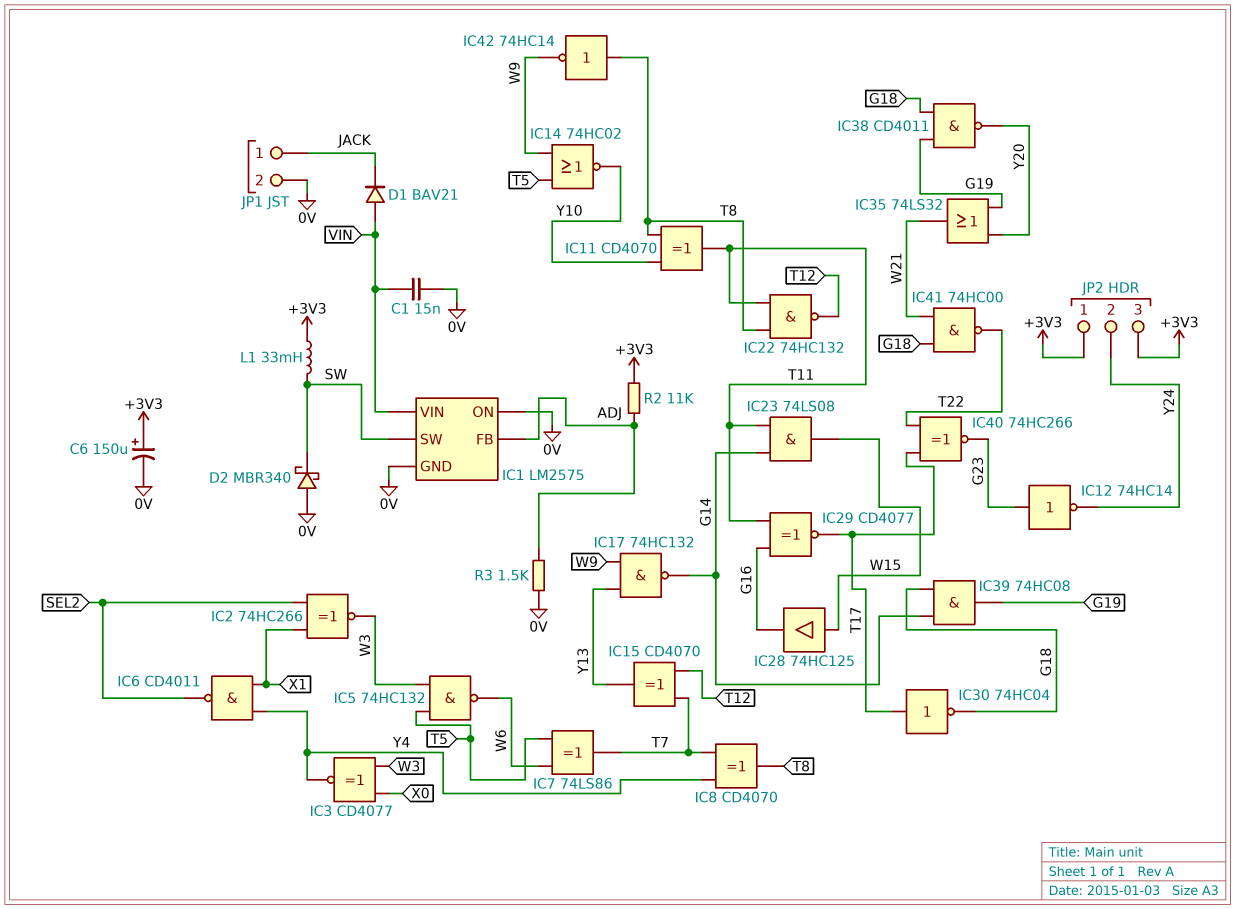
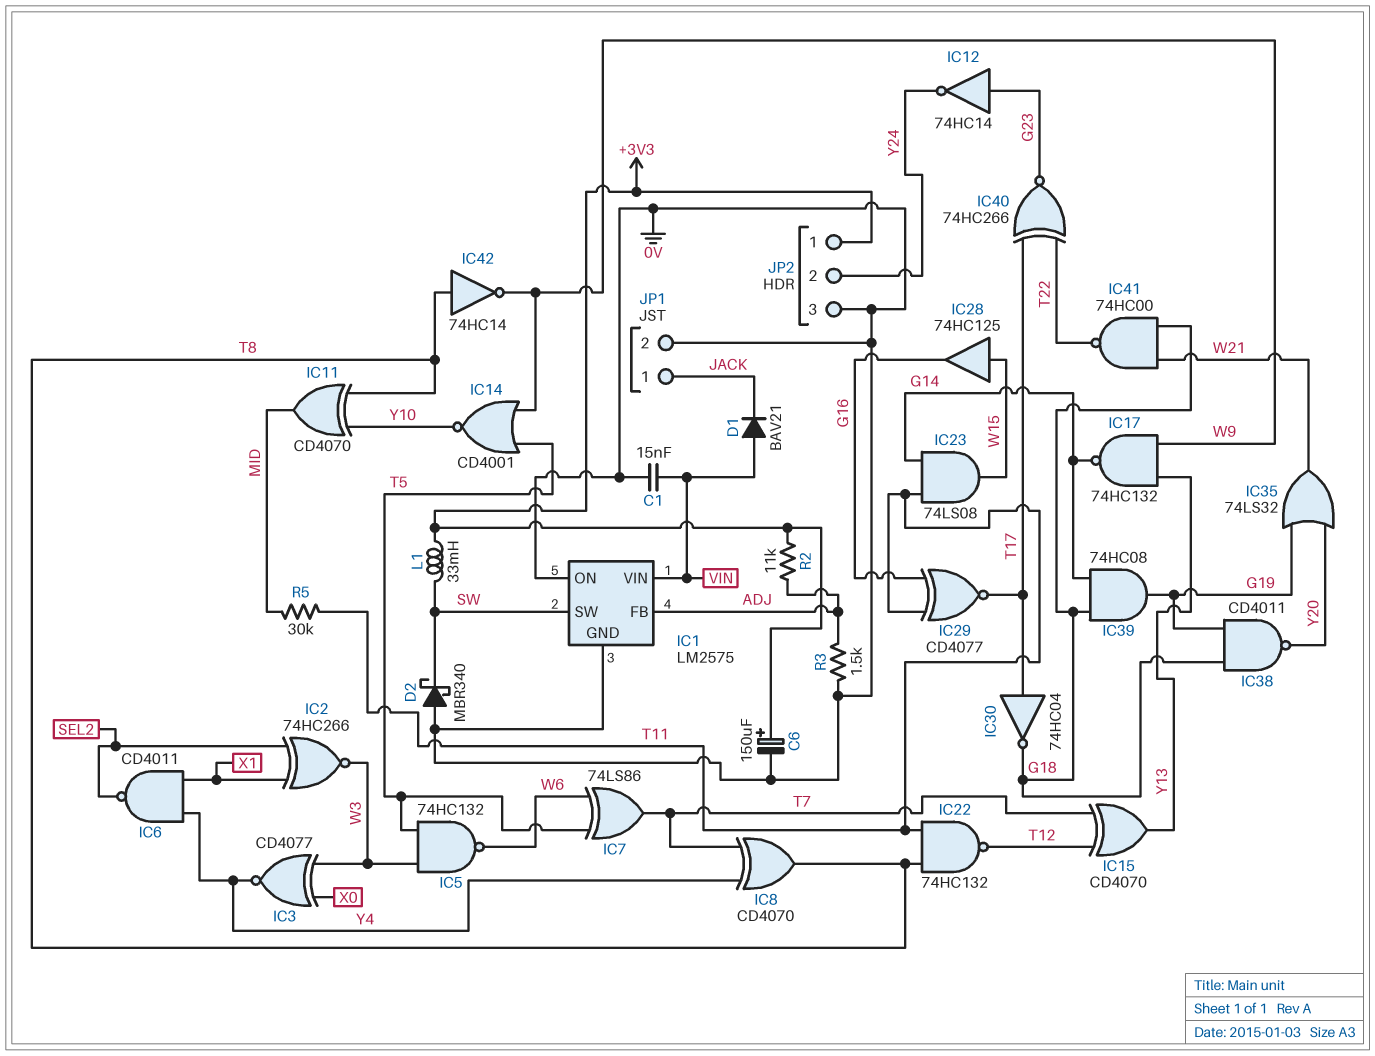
IC11: XOR CD4070 (in T8, in Y10, out T11) -> XOR CD4070 (in T8, in Y10, out MID)
IC14: NOR 74HC02 (in T5, in W9, out Y10) -> NOR CD4001 (in T5, in W9, out Y10)
JP2 pin 3: +3V3 -> 0V
R5: none -> 30k (MID, T11)

